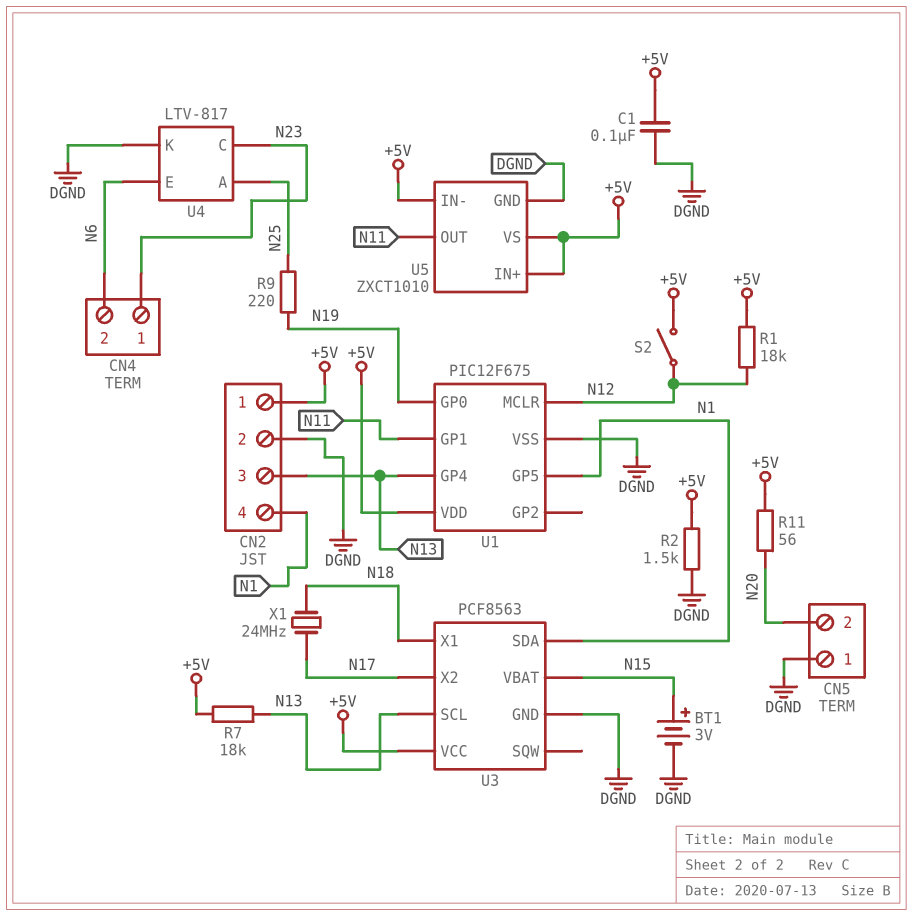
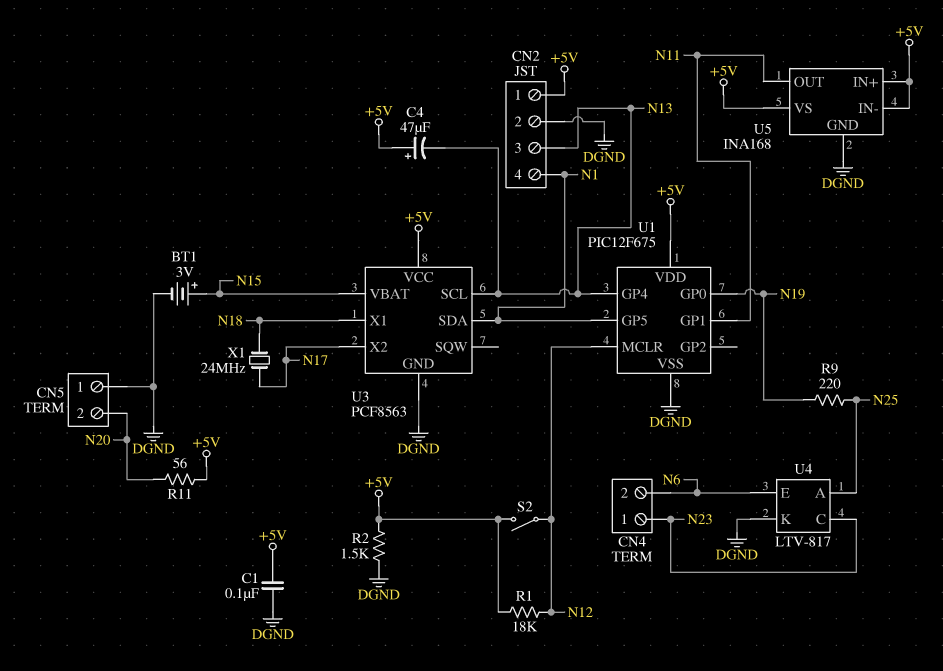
C4: none -> 47uF (plus +5V, minus N13)
R7: 18k (+5V, N13) -> none
U5: ZXCT1010 -> INA168

